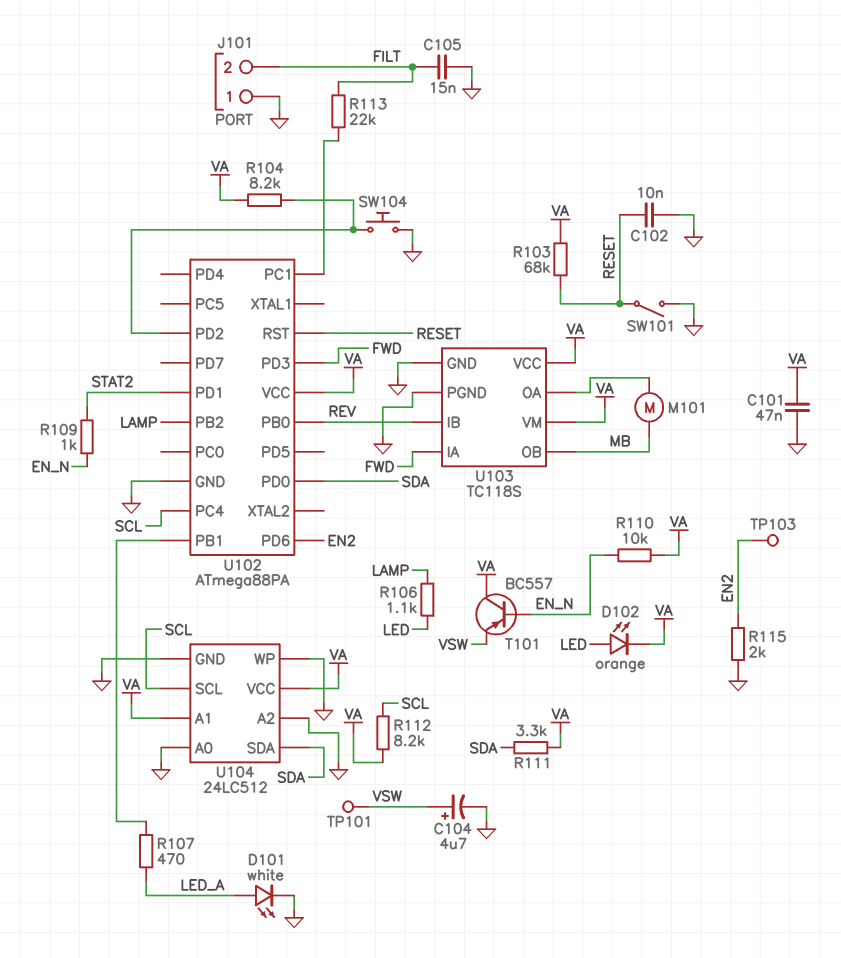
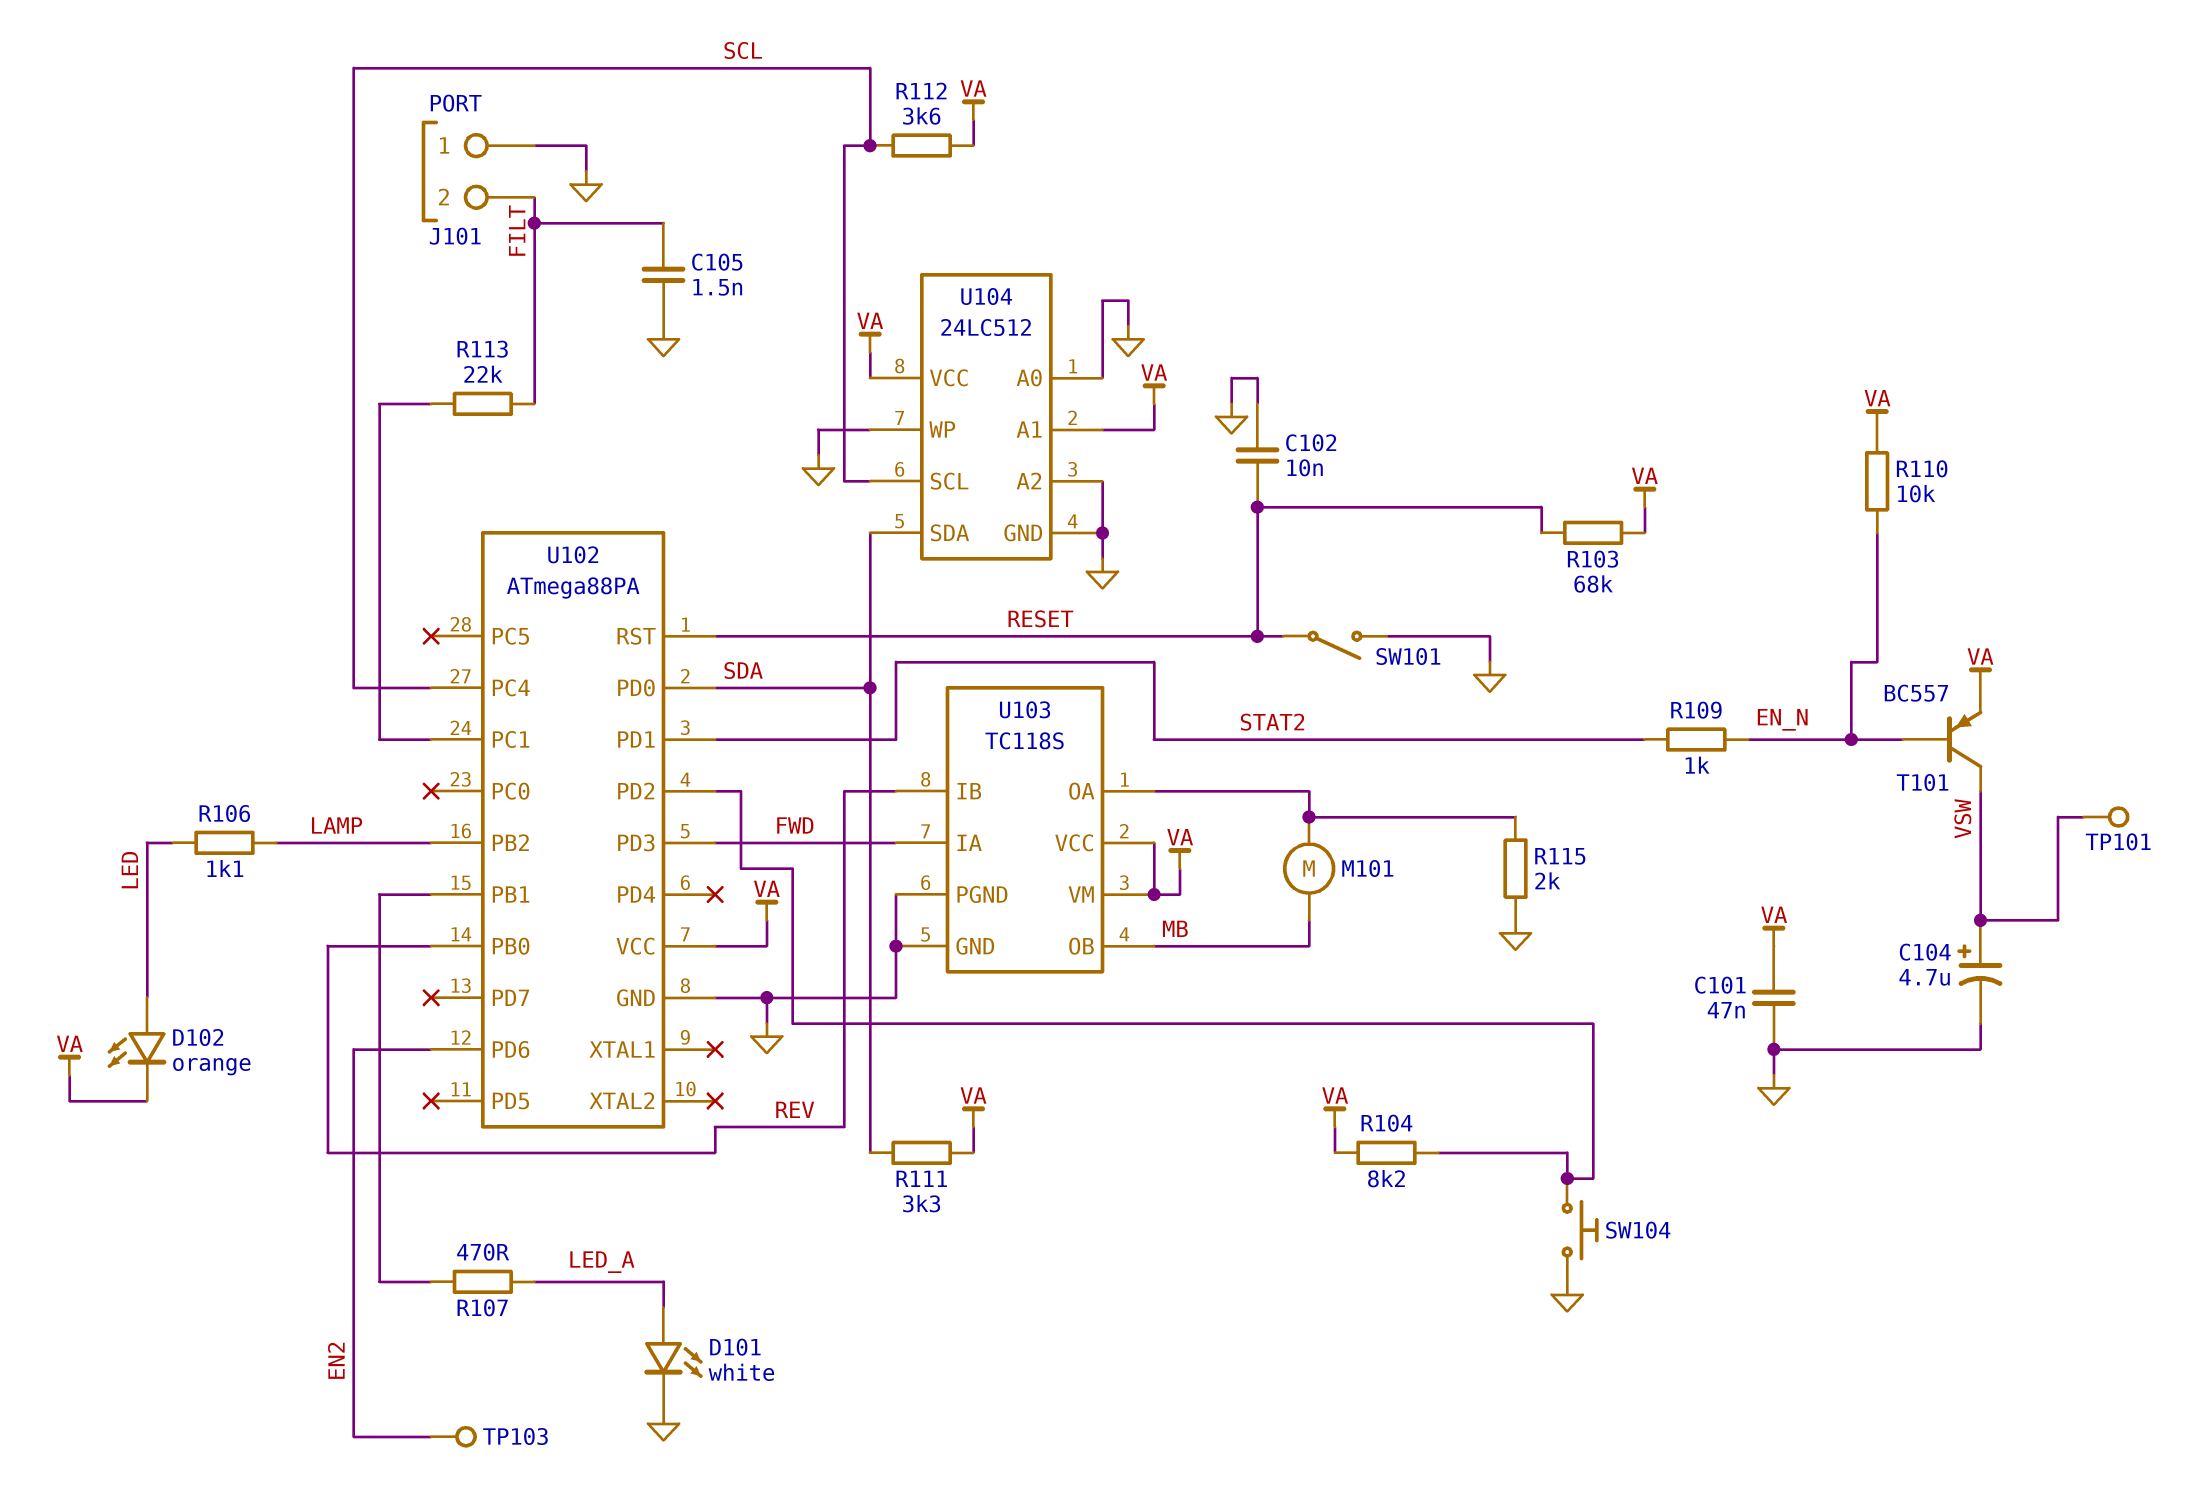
C105: 15nF (FILT, GND) -> 1.5nF (FILT, GND)
R112: 8.2k (SCL, VA) -> 3.6k (SCL, VA)
R115: 2k (EN2, GND) -> 2k (GND, U103/OA)
T101: PNP BC557 (B EN_N, C VA, E VSW) -> PNP BC557 (B EN_N, C VSW, E VA)

